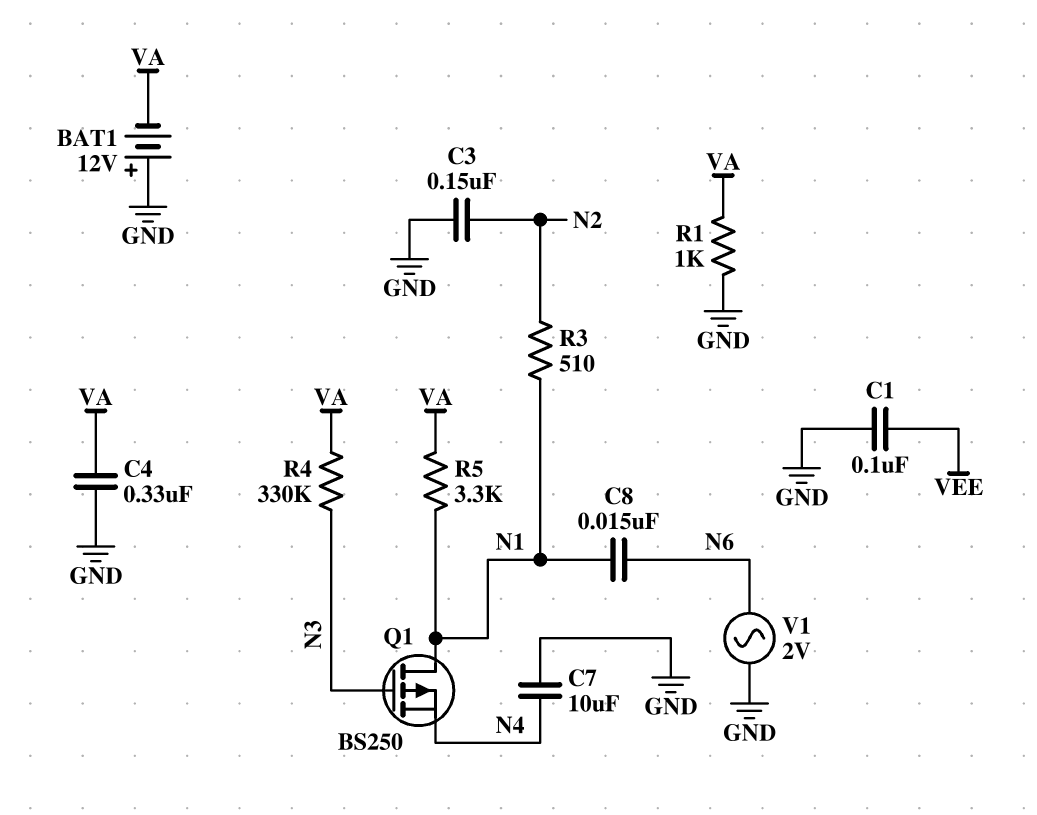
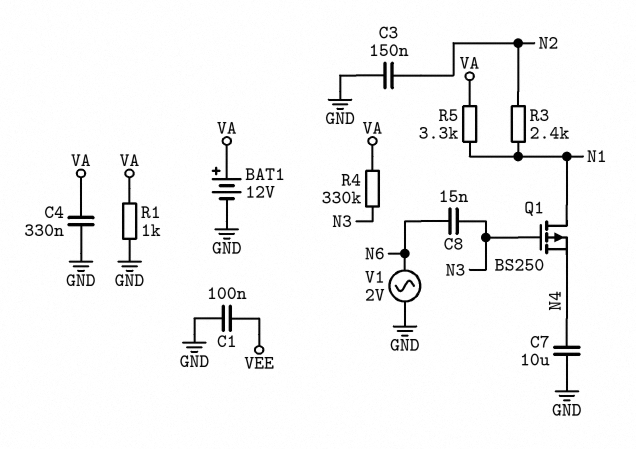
BAT1: 12V (plus GND, minus VA) -> 12V (plus VA, minus GND)
C8: 15nF (N1, N6) -> 15nF (N3, N6)
R3: 510 (N1, N2) -> 2.4k (N1, N2)

